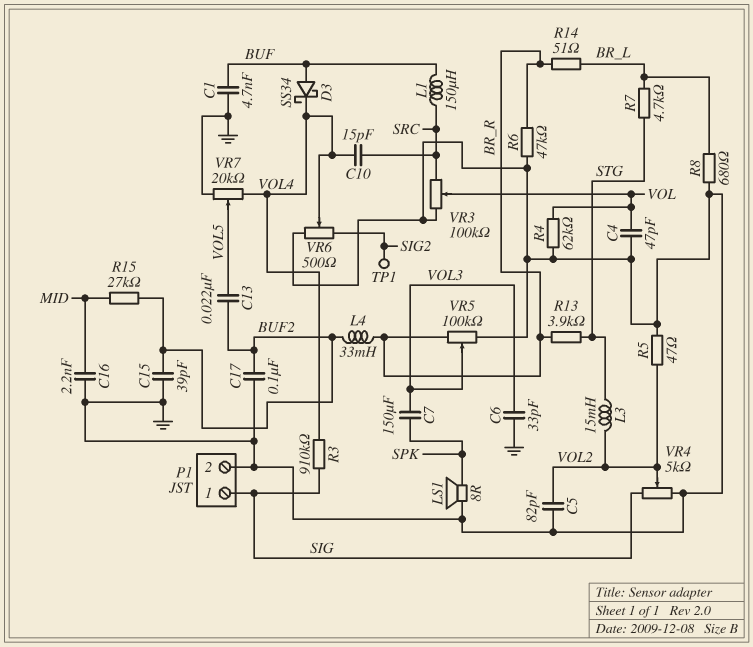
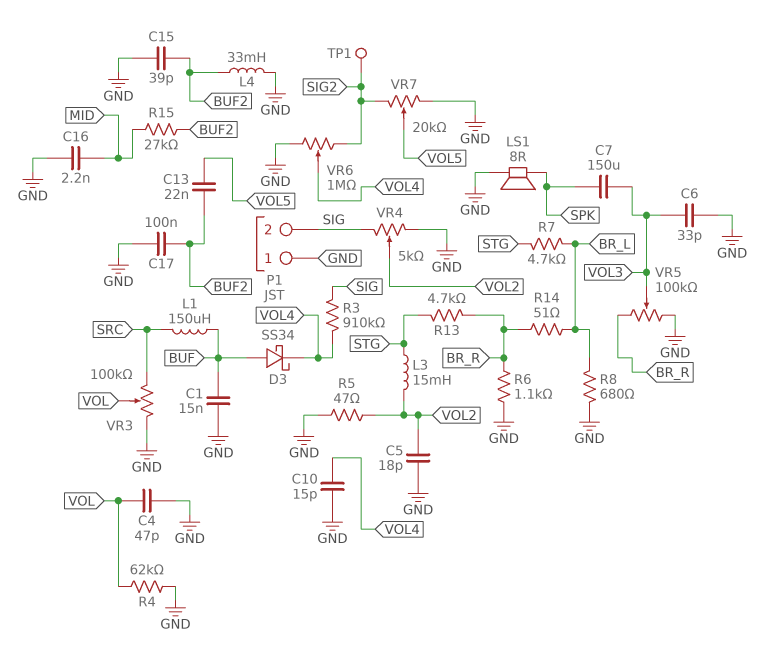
C1: 4.7nF (BUF, GND) -> 15nF (BUF, GND)
C5: 82pF (GND, VOL2) -> 18pF (GND, VOL2)
C10: 15pF (SRC, VOL4) -> 15pF (GND, VOL4)
L4: 33mH (BR_R, BUF2) -> 33mH (BUF2, GND)
P1 pin 1: SIG -> GND
P1 pin 2: GND -> SIG
R6: 47k (BR_R, GND) -> 1.1k (BR_R, GND)
R13: 3.9k (BR_R, STG) -> 4.7k (BR_R, STG)
VR6: 500 (GND, SIG2, wiper VOL4) -> 1M (GND, SIG2, wiper VOL4)
VR7: 20k (GND, VOL4, wiper VOL5) -> 20k (GND, SIG2, wiper VOL5)

